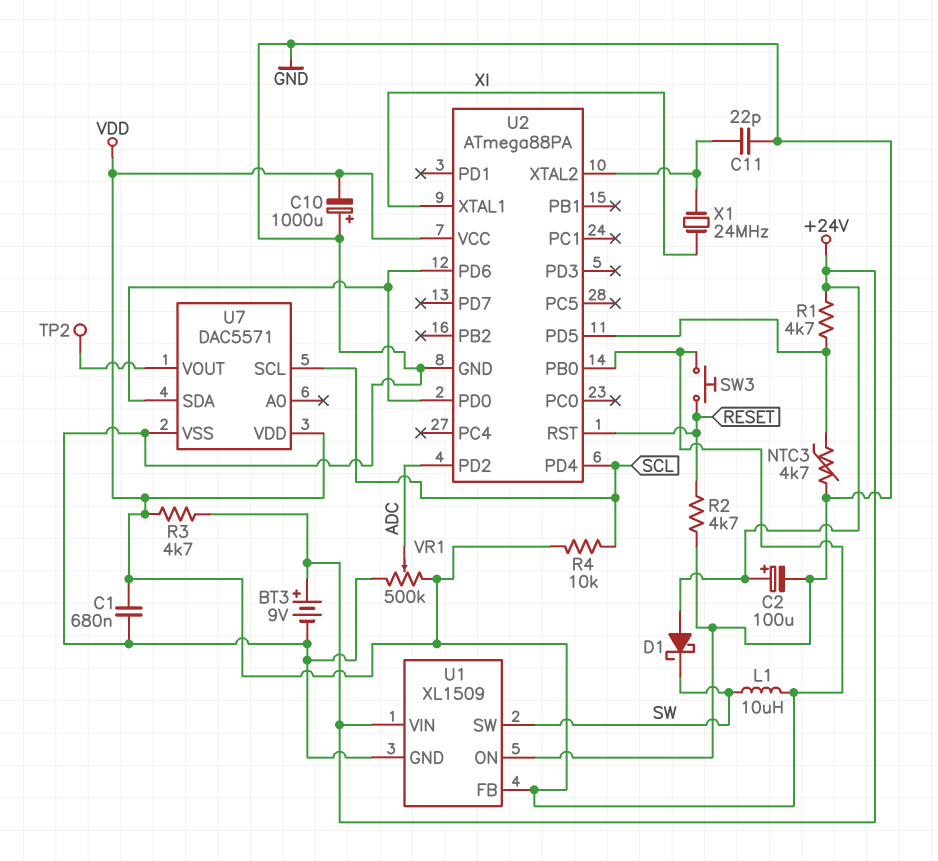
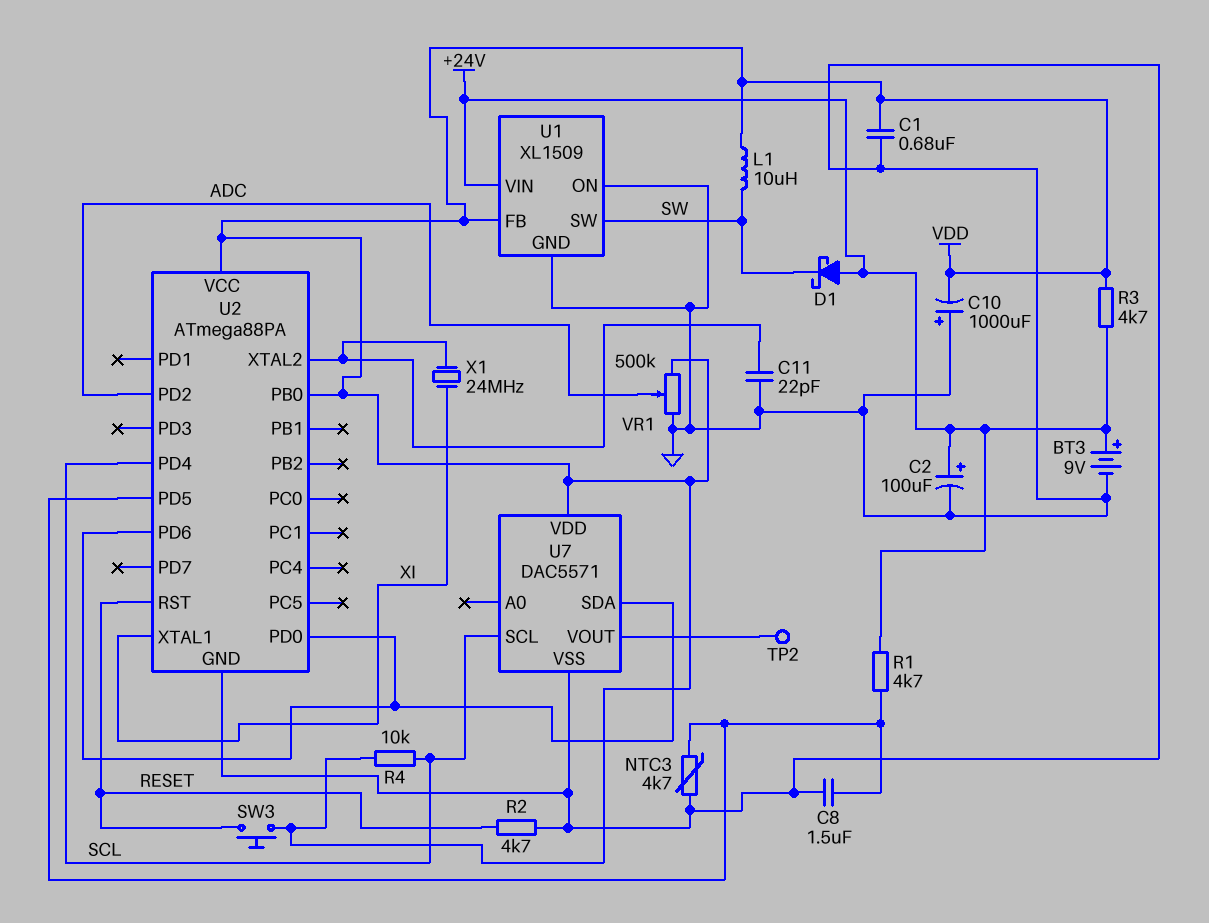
C8: none -> 1.5uF (GND, U2/PD5)

